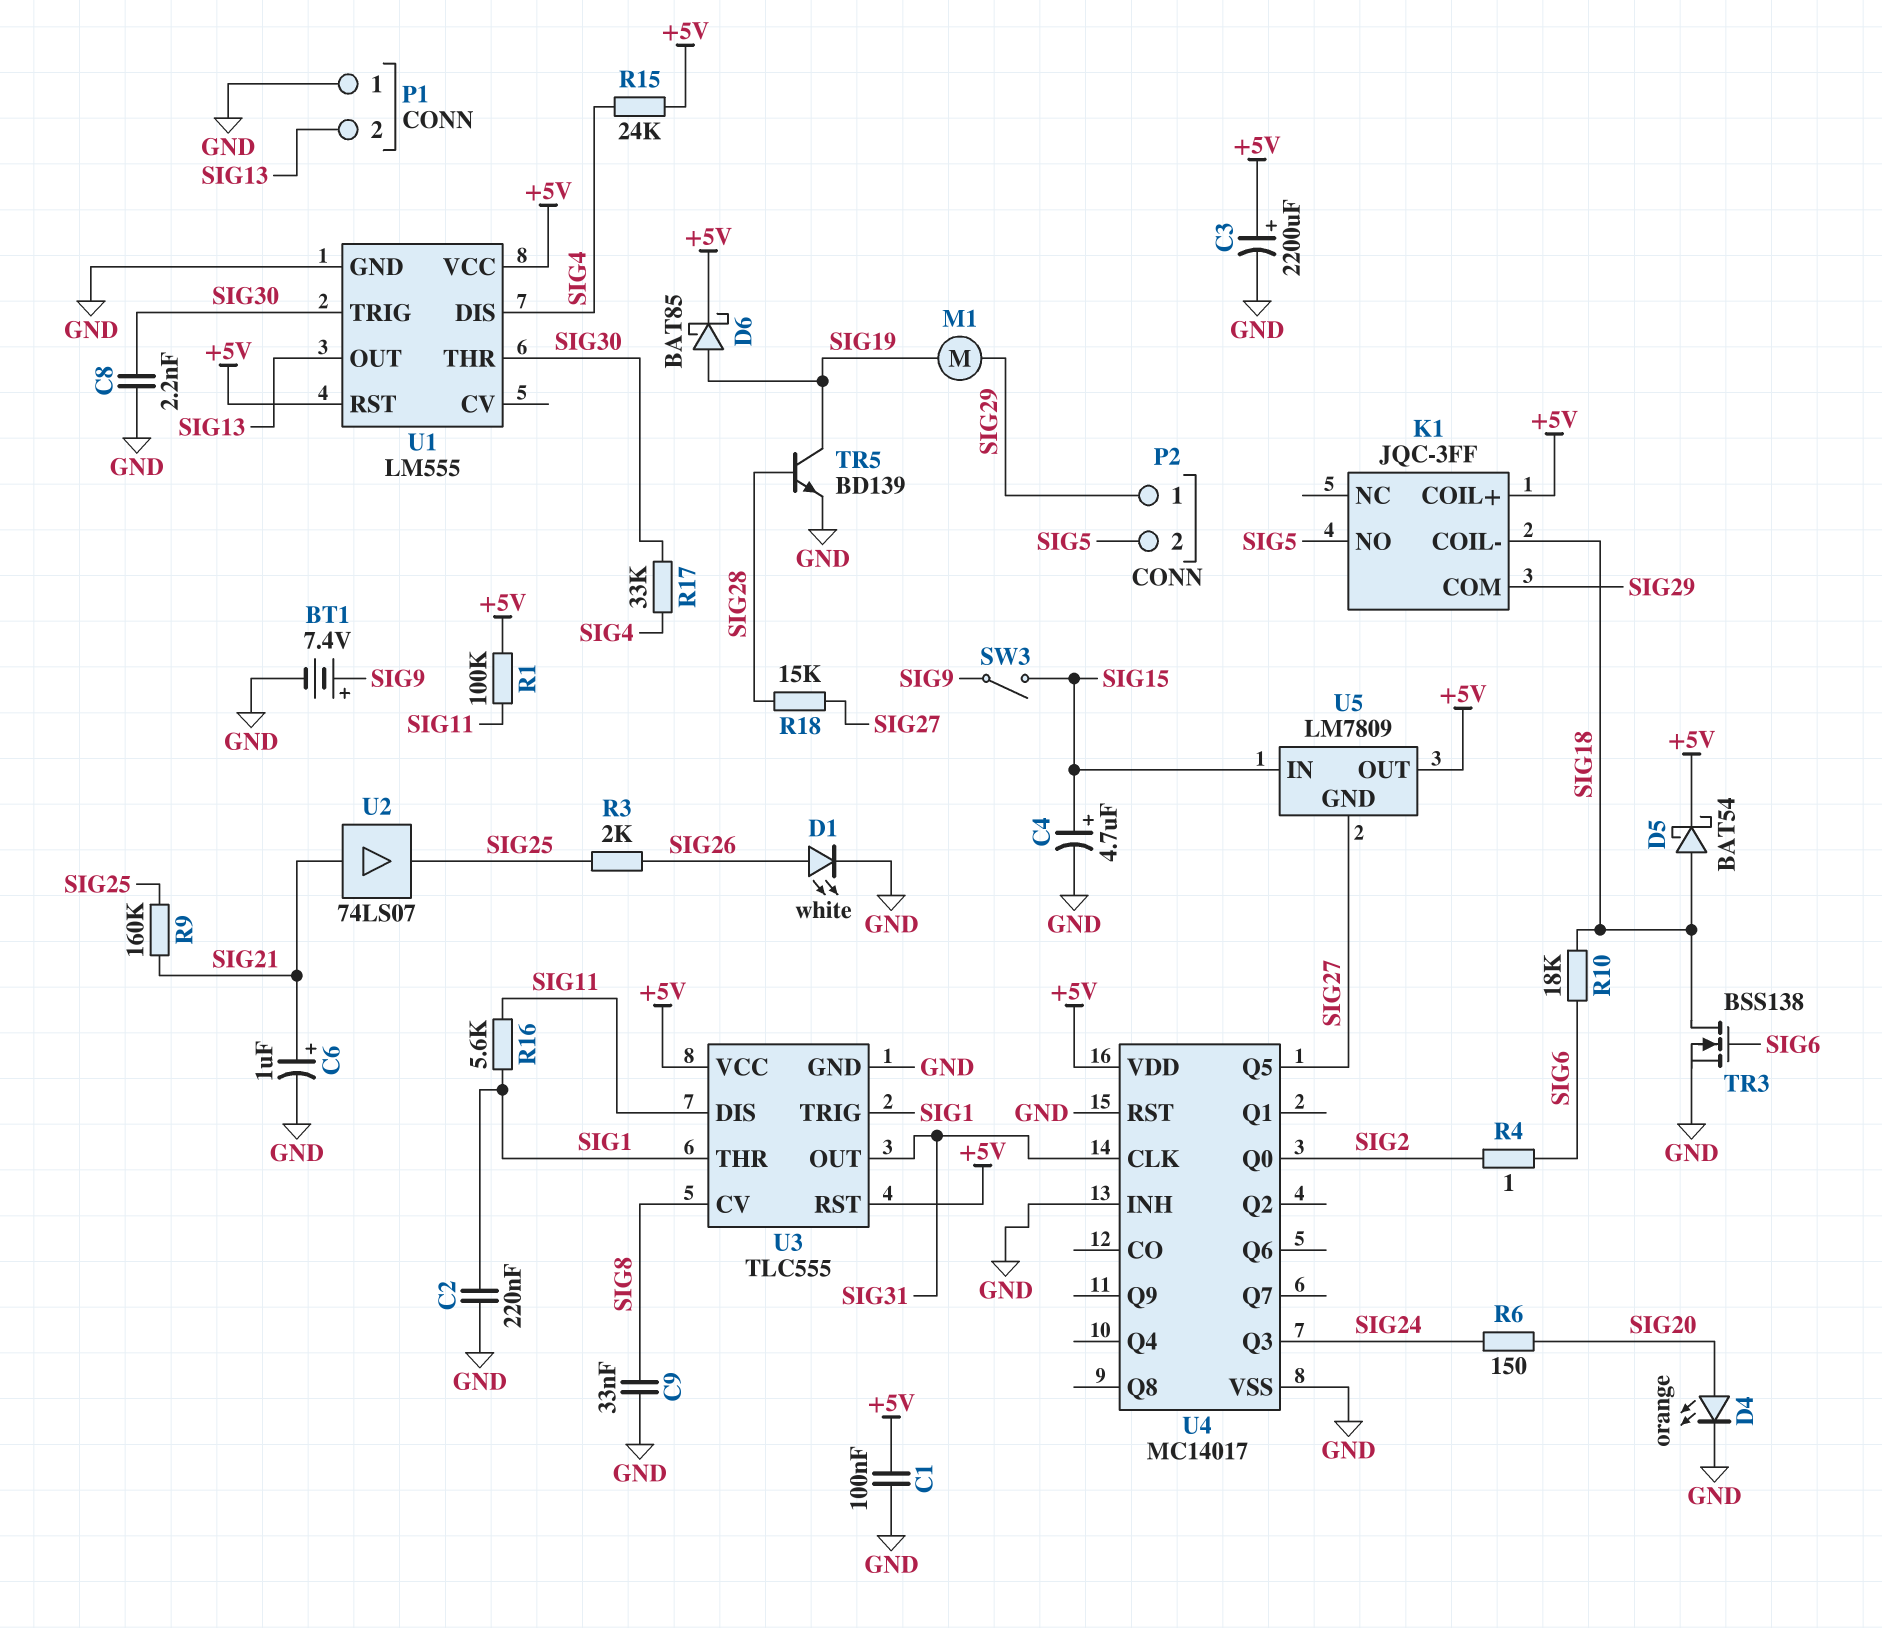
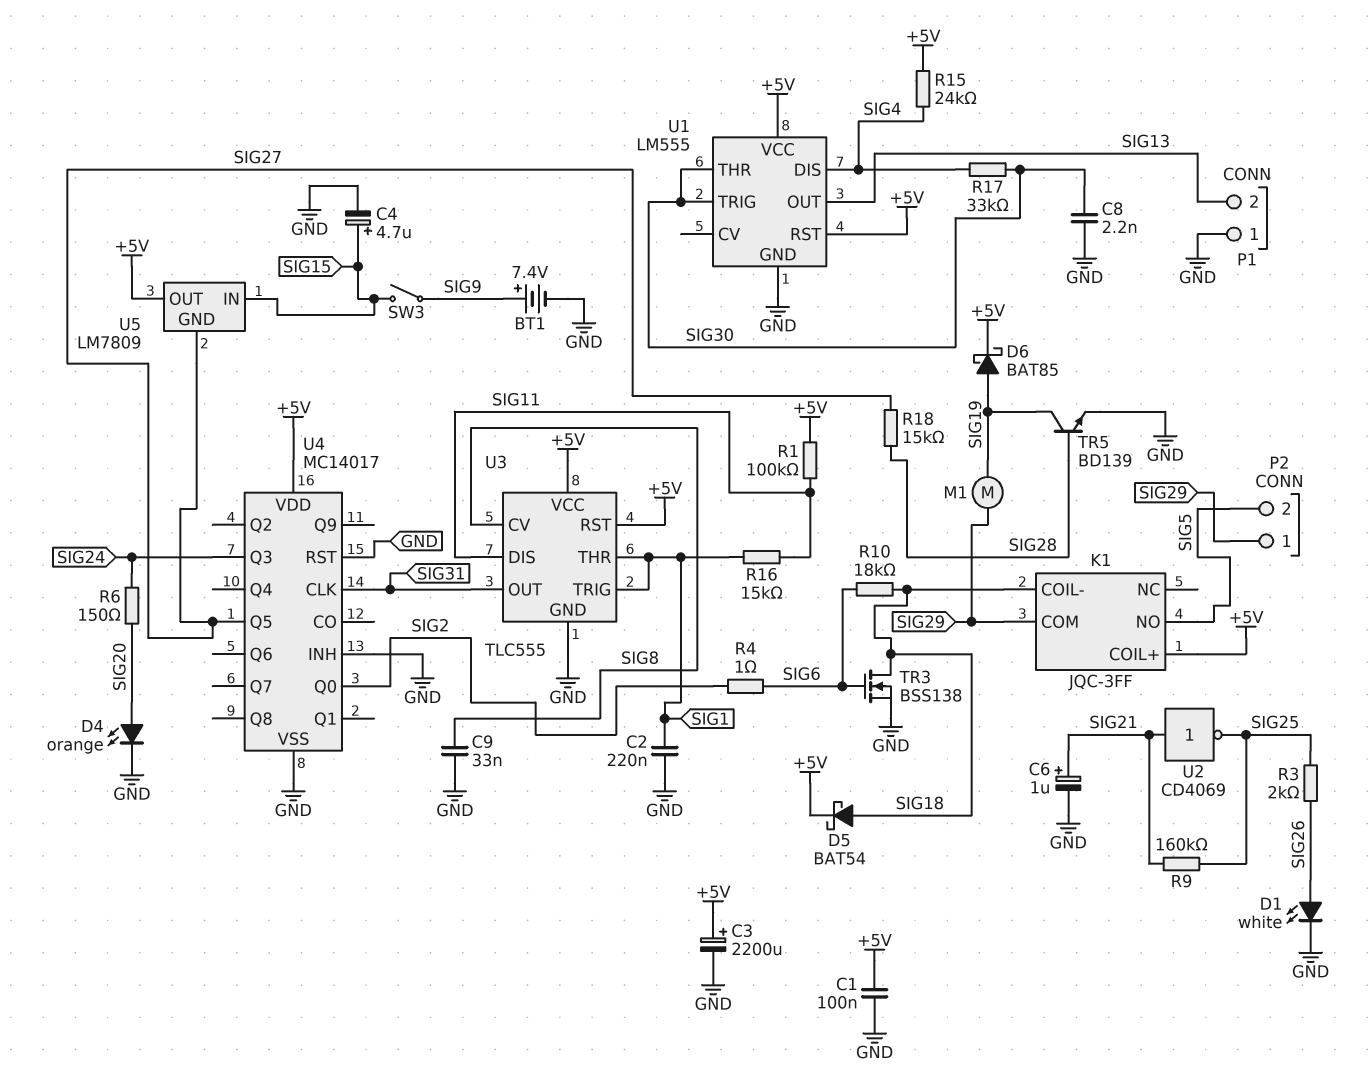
R16: 5.6k (SIG1, SIG11) -> 15k (SIG1, SIG11)
U2: buffer 74LS07 (in SIG21, out SIG25) -> NOT CD4069 (in SIG21, out SIG25)

